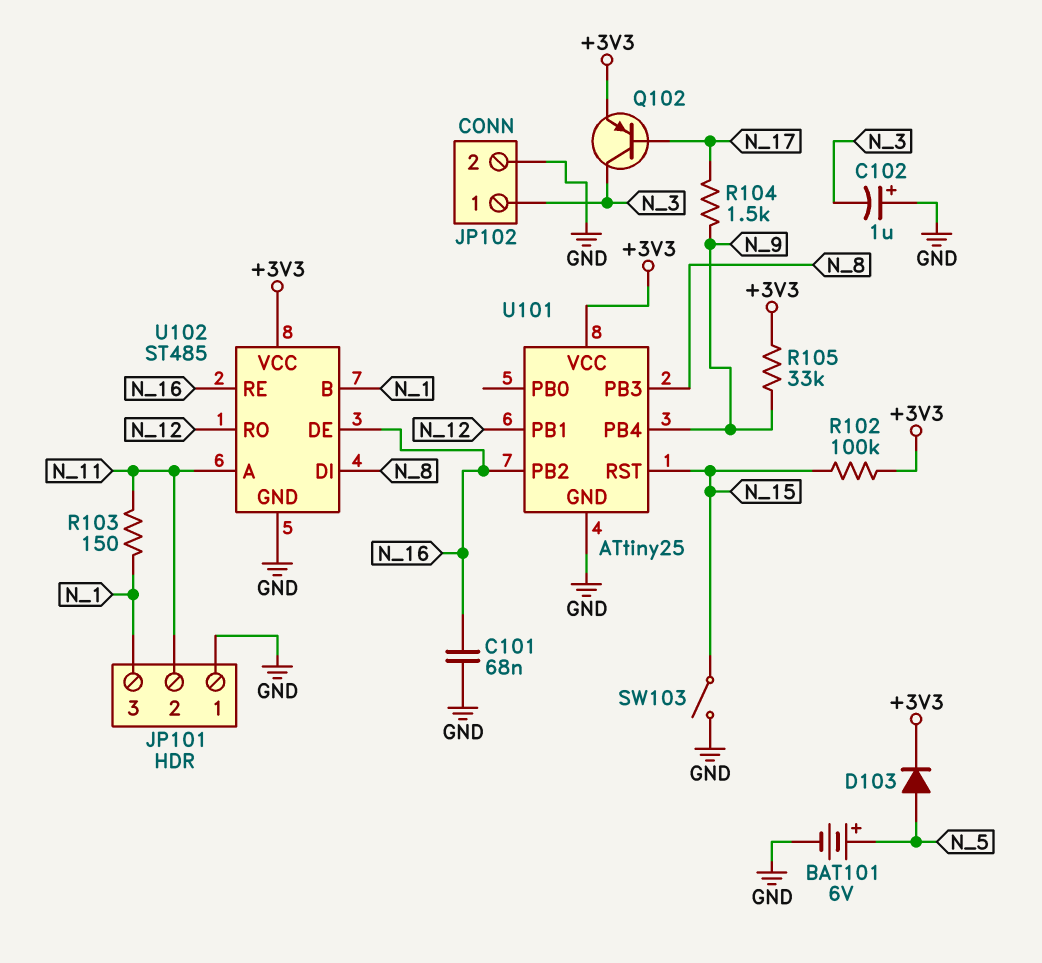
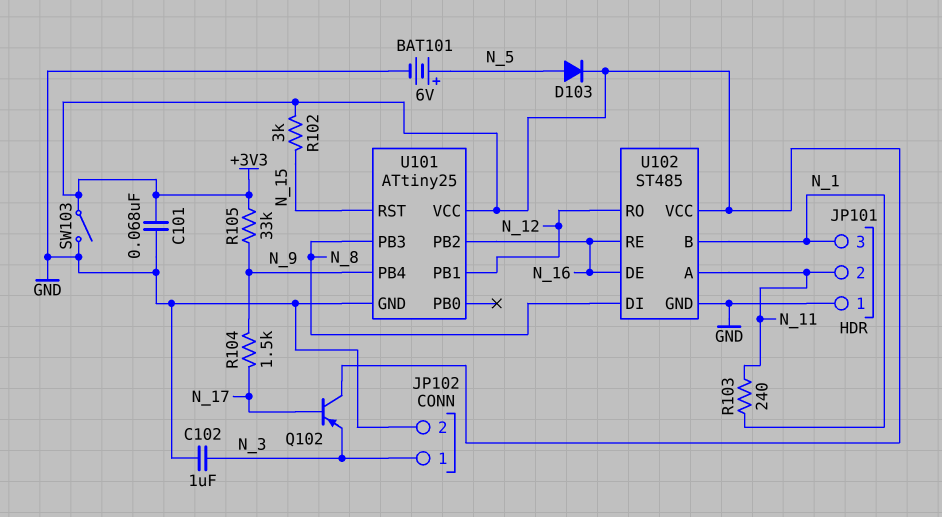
C101: 68nF (GND, N_16) -> 68nF (+3V3, GND)
C102: 1uF (plus GND, minus N_3) -> 1uF (GND, N_3)
Q102: PNP (B N_17, C N_3, E +3V3) -> PNP (B N_17, C +3V3, E N_3)
R102: 100k (+3V3, N_15) -> 3k (+3V3, N_15)
R103: 150 (N_1, N_11) -> 240 (N_1, N_11)
SW103: switch (GND, N_15) -> switch (+3V3, GND)

